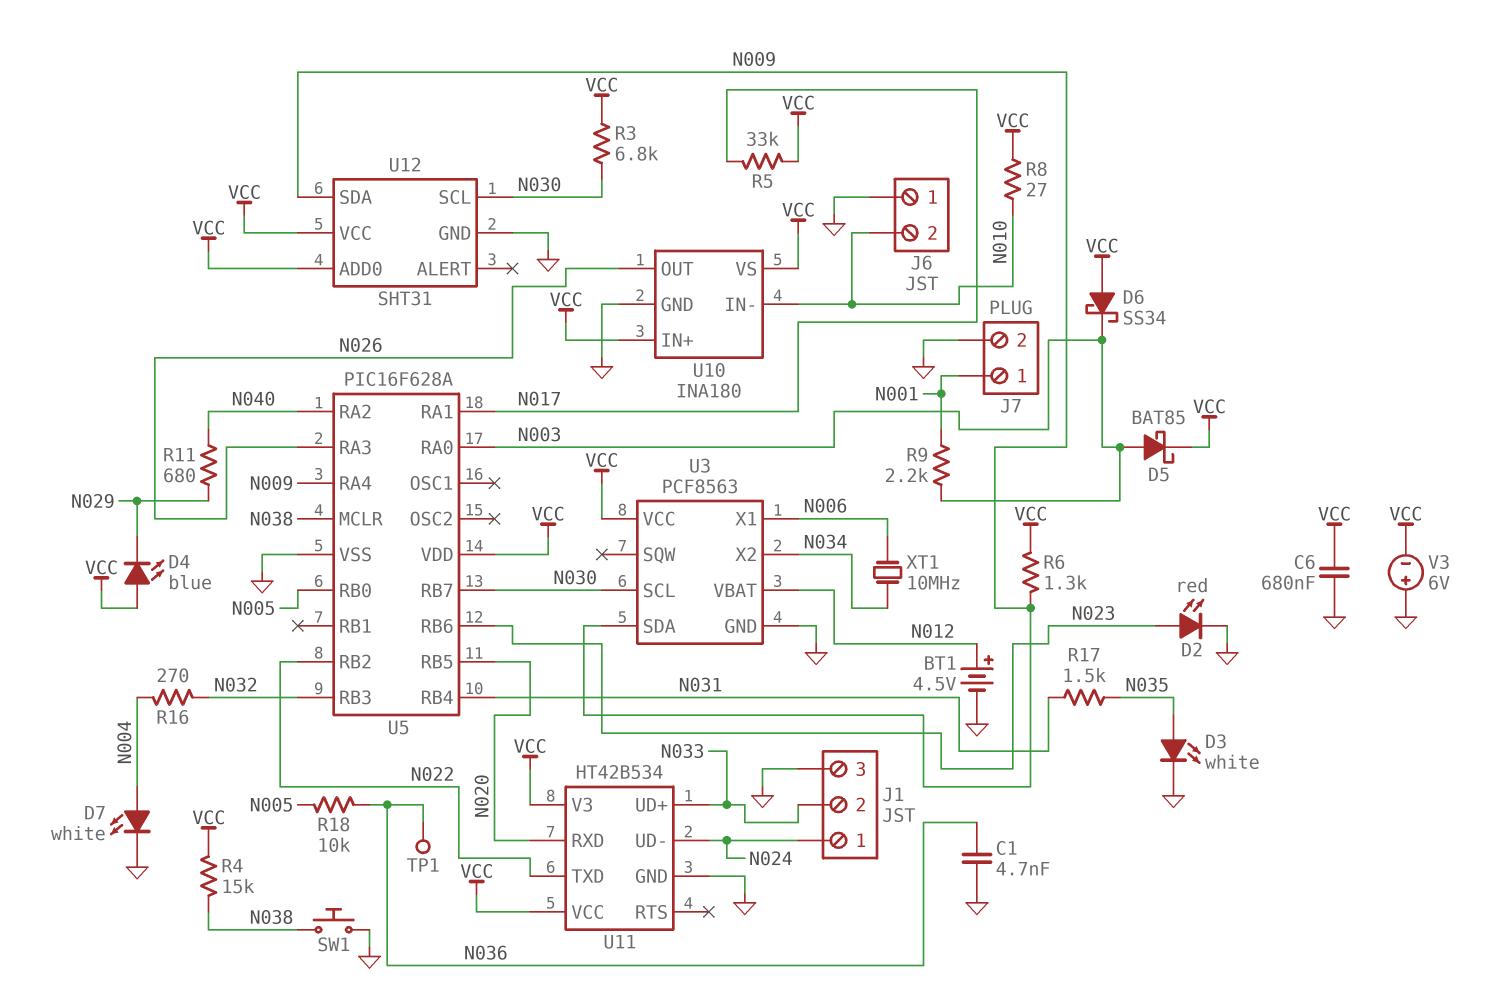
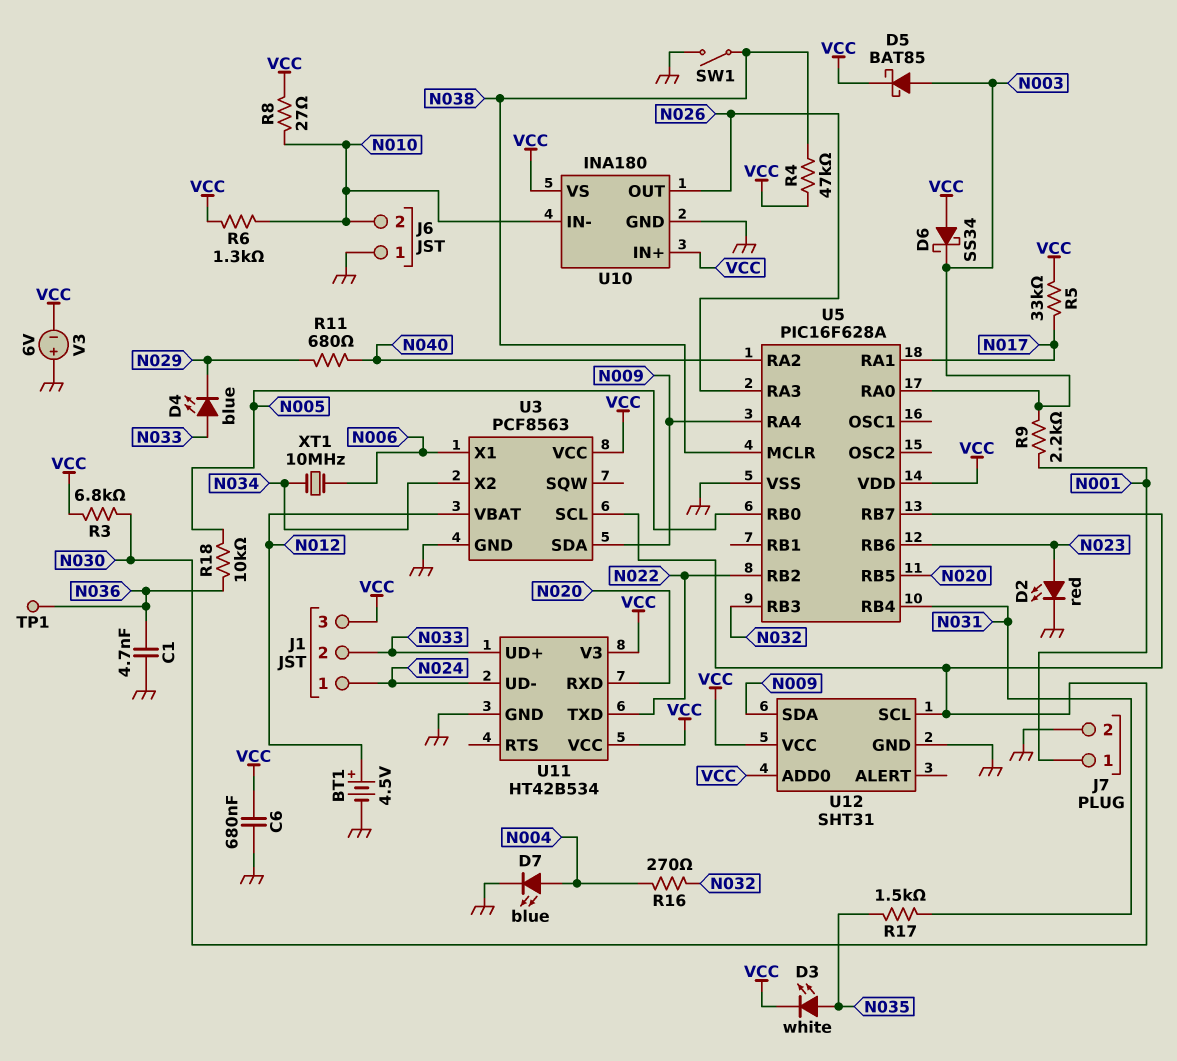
D3: LED white (A N035, K GND) -> LED white (A N035, K VCC)
D4: LED blue (A VCC, K N029) -> LED blue (A N033, K N029)
D7: LED white (A N004, K GND) -> LED blue (A N004, K GND)
J1 pin 3: GND -> VCC
R4: 15k (N038, VCC) -> 47k (N038, VCC)
R6: 1.3k (N009, VCC) -> 1.3k (N010, VCC)
SW1: button (GND, N038) -> switch (GND, N038)

